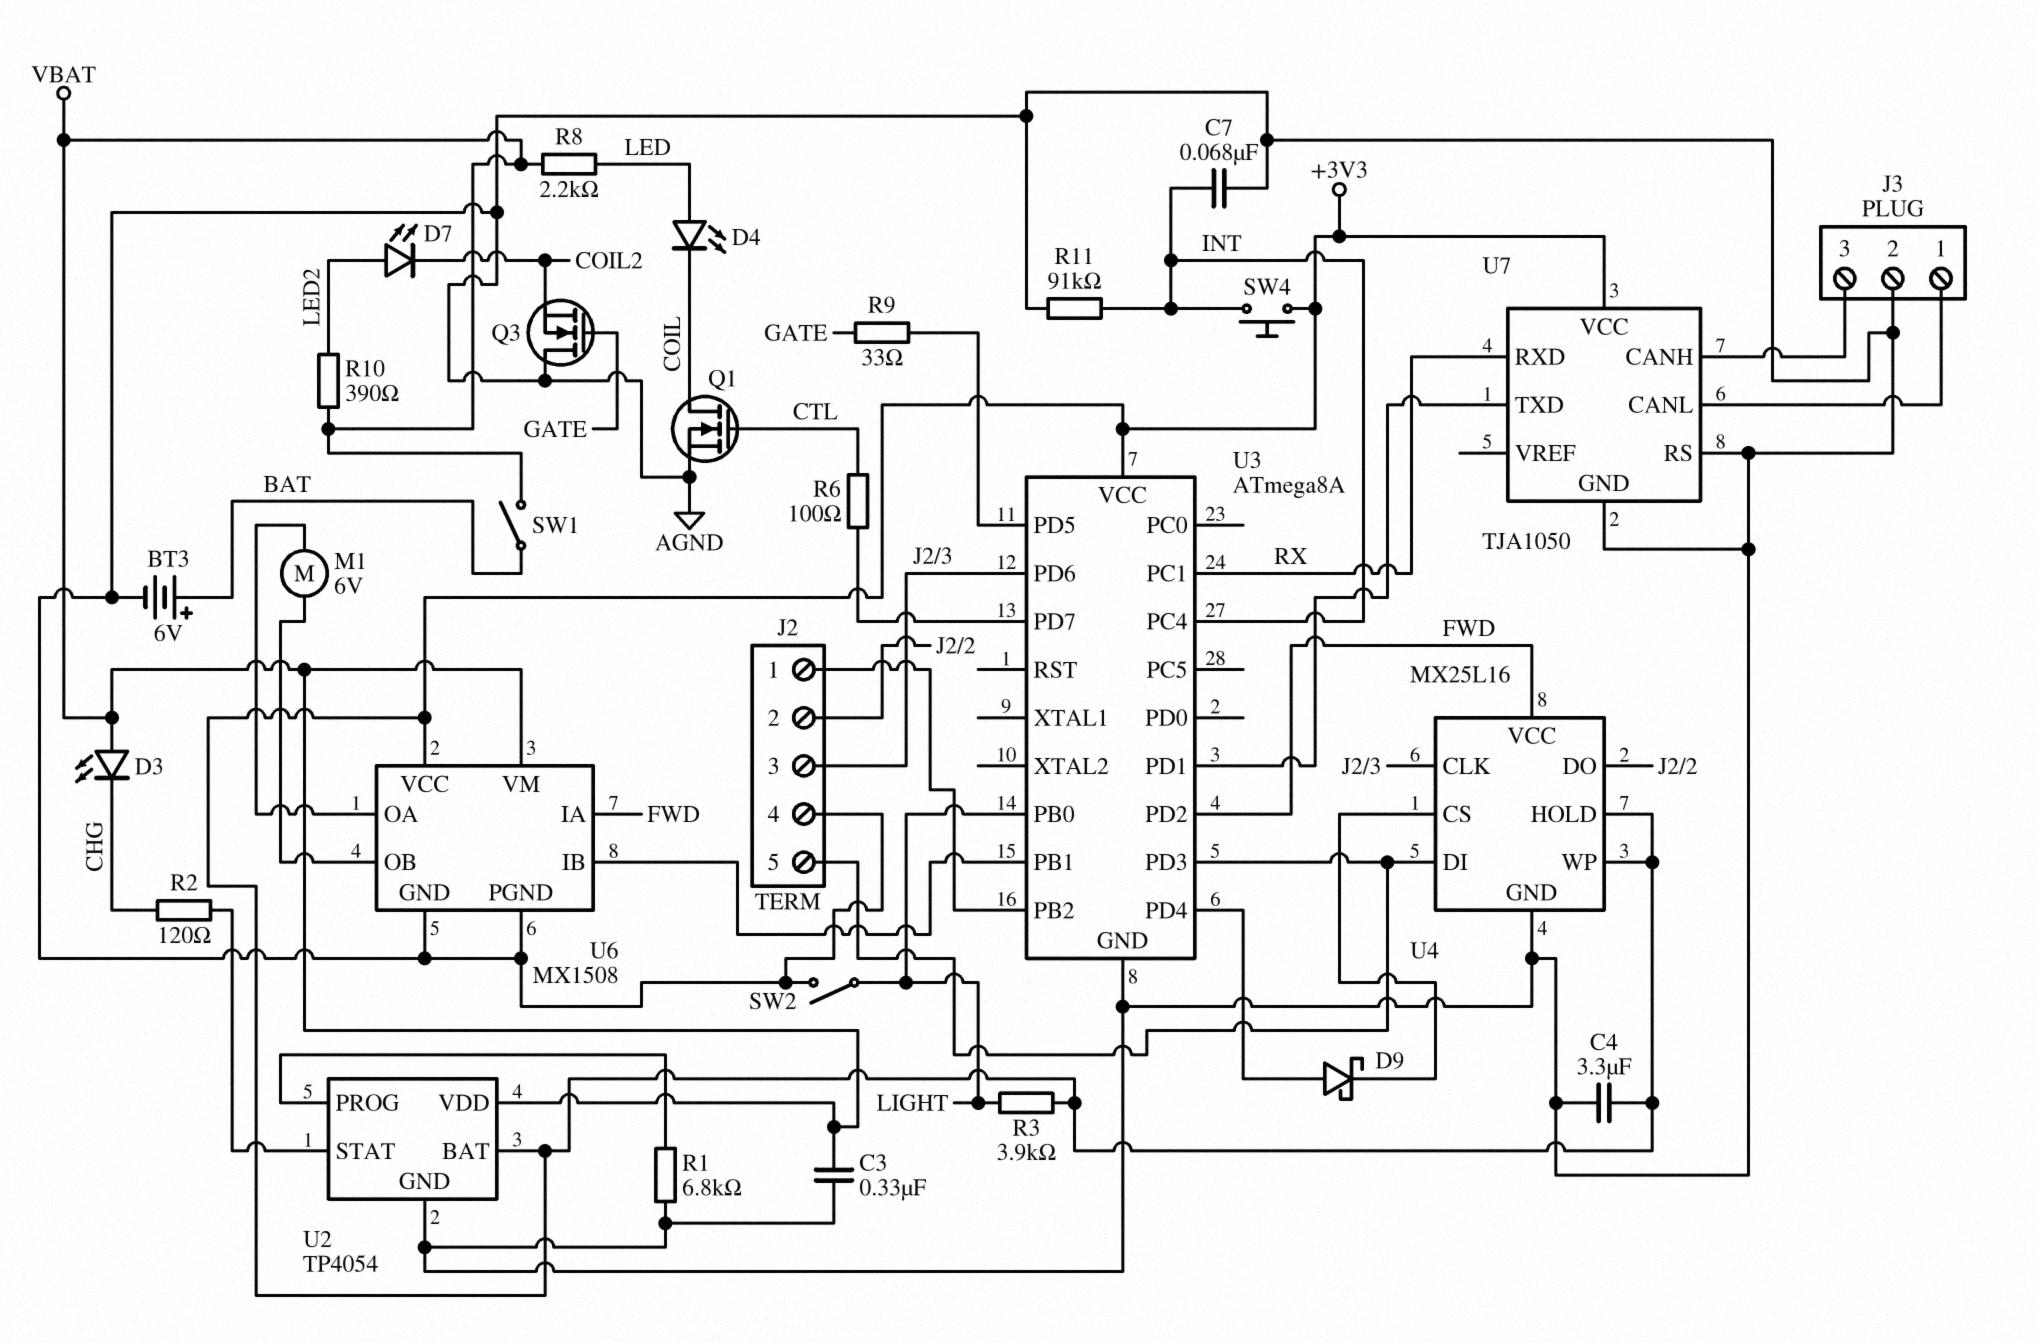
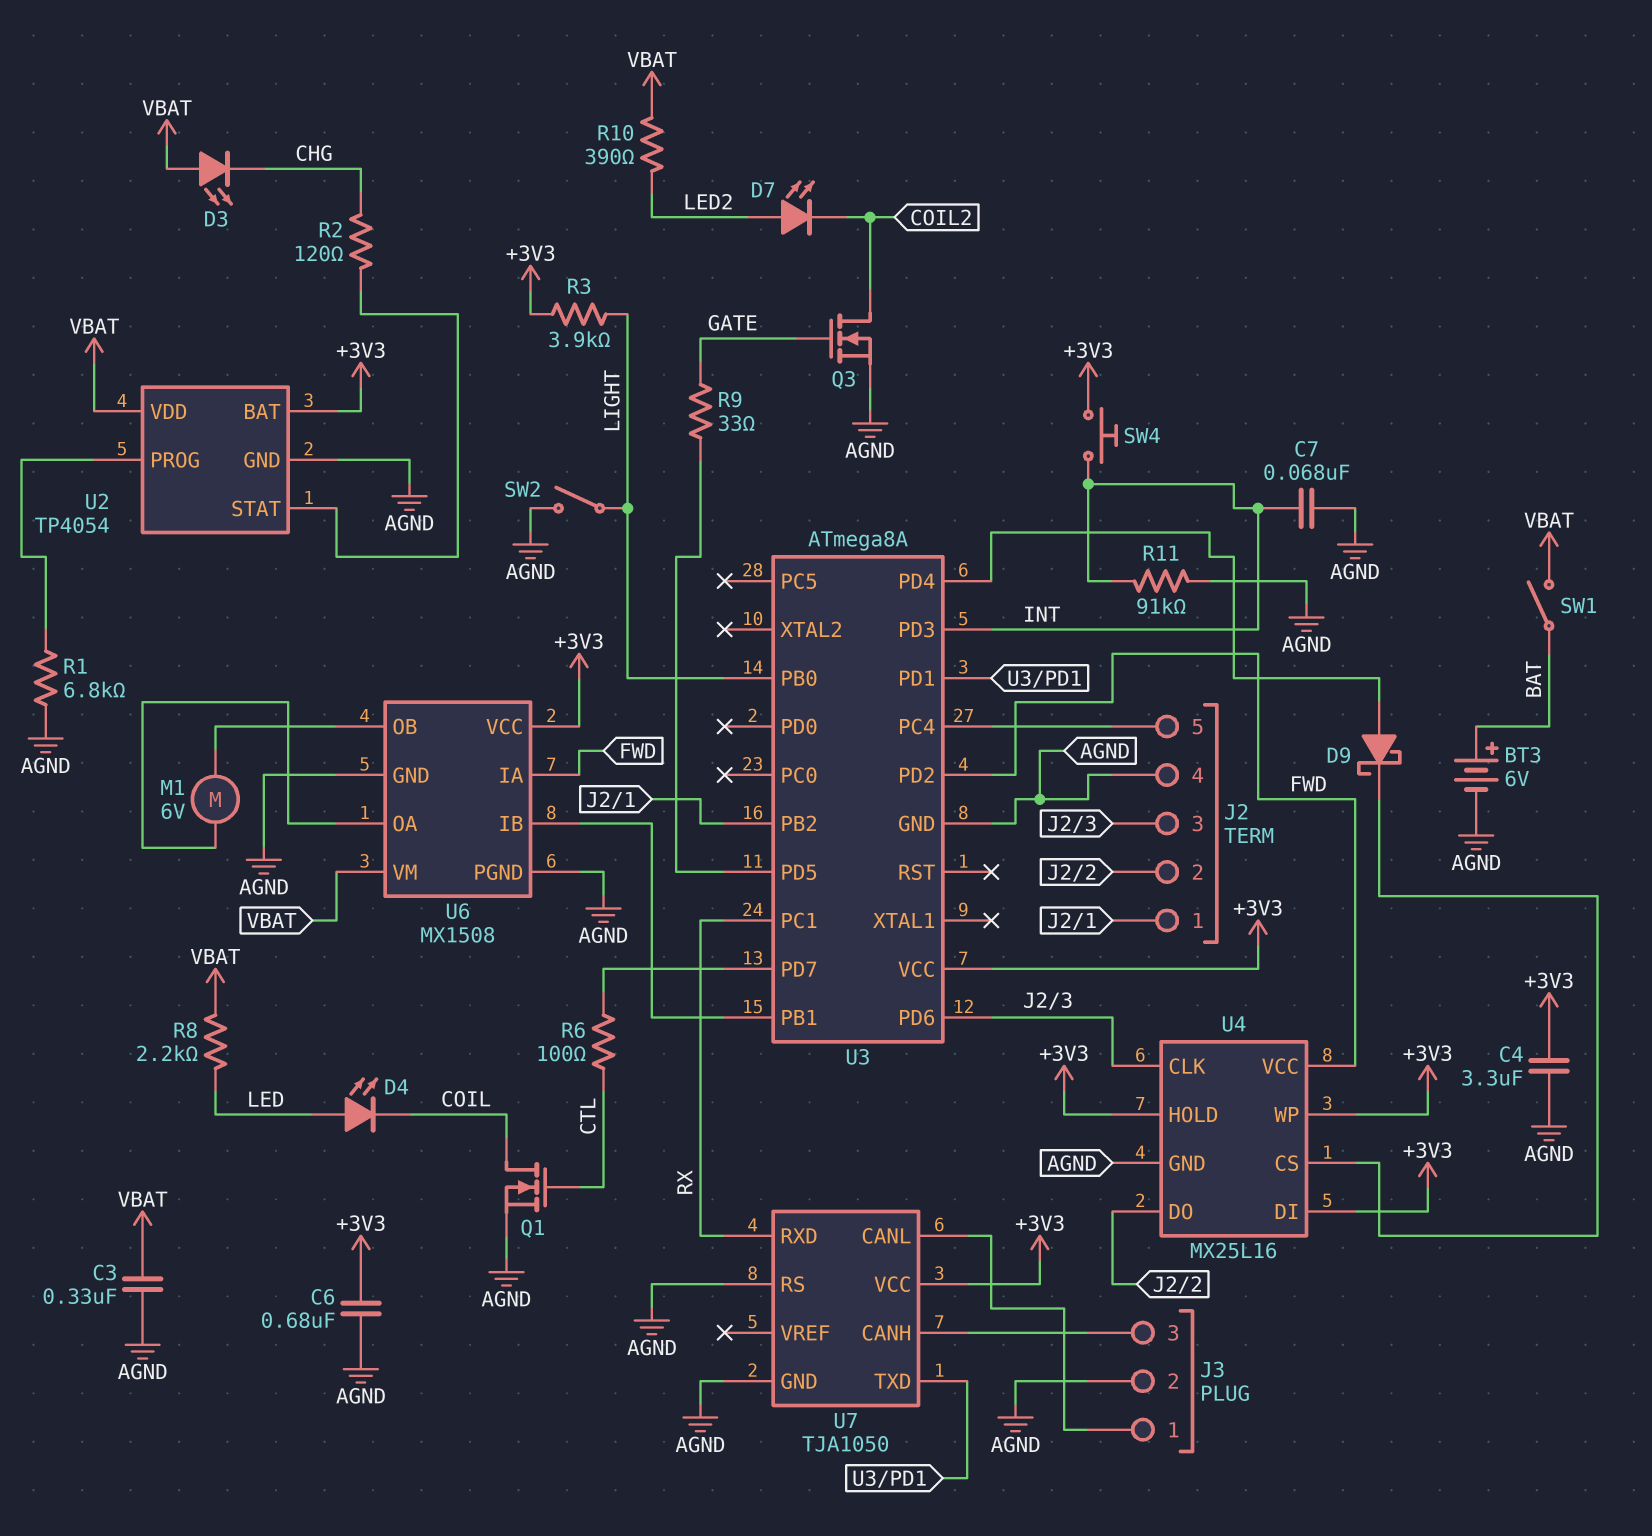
C6: none -> 680nF (+3V3, AGND)
Q3: NMOS (G GATE, D AGND, S COIL2) -> NMOS (G GATE, D COIL2, S AGND)
U3 pin PC4: INT -> J2/5
U3 pin PD3: J2/5 -> INT
U4 pin DI: J2/5 -> +3V3

